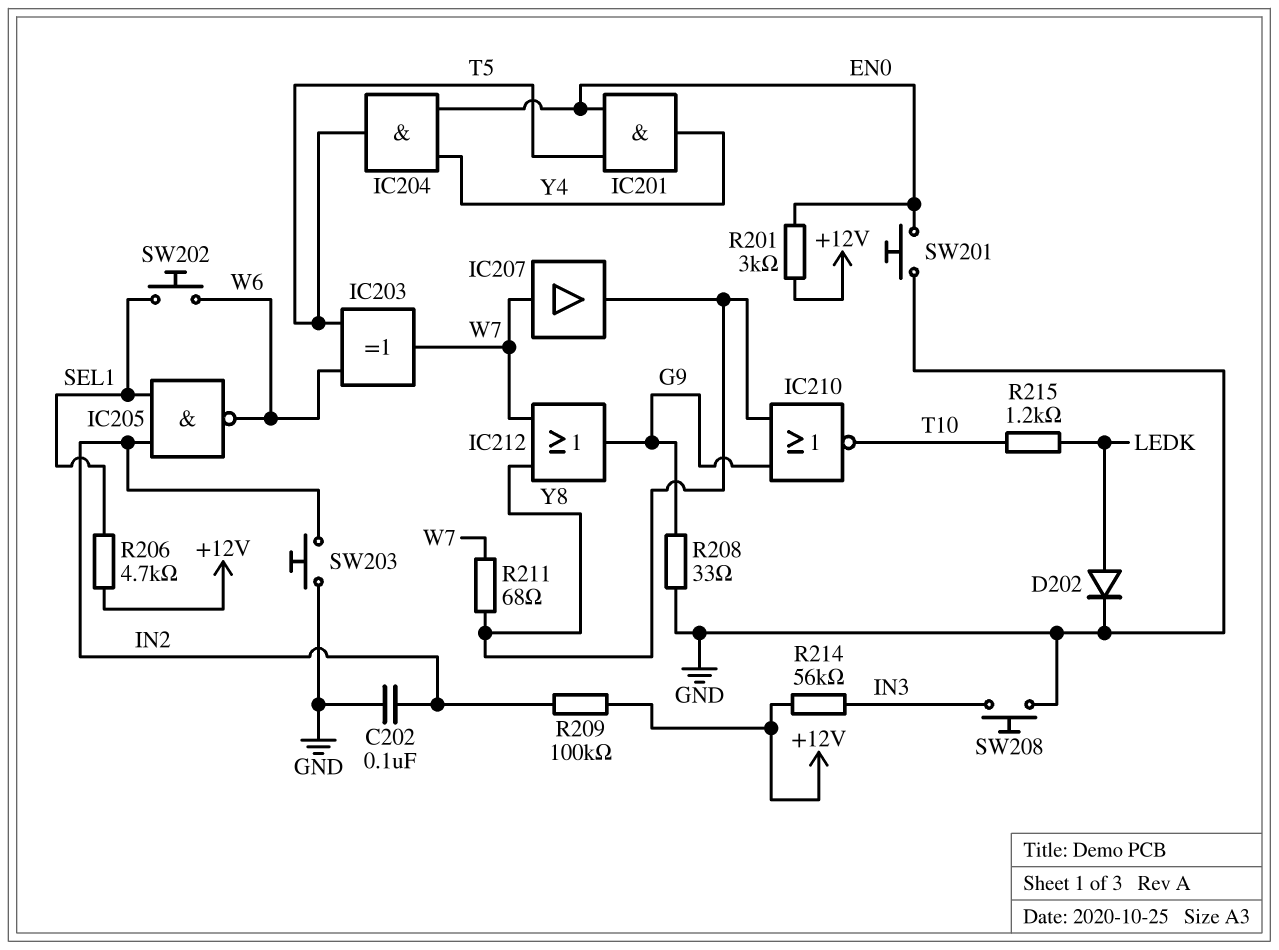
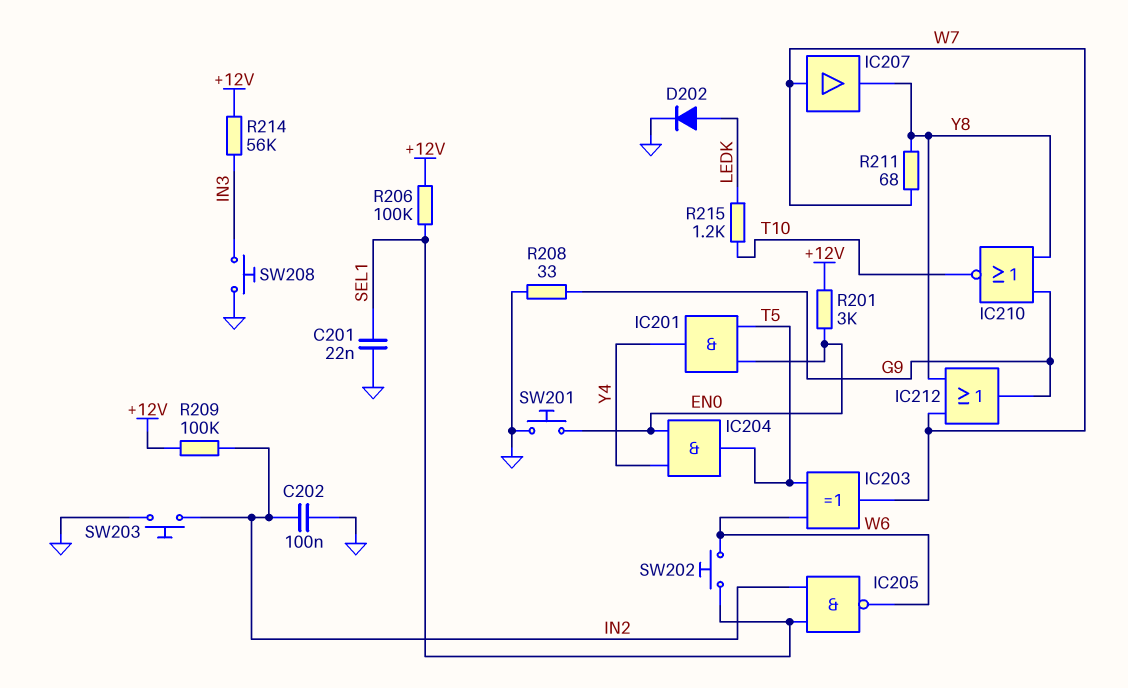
C201: none -> 22nF (GND, SEL1)
R206: 4.7k (+12V, SEL1) -> 100k (+12V, SEL1)

